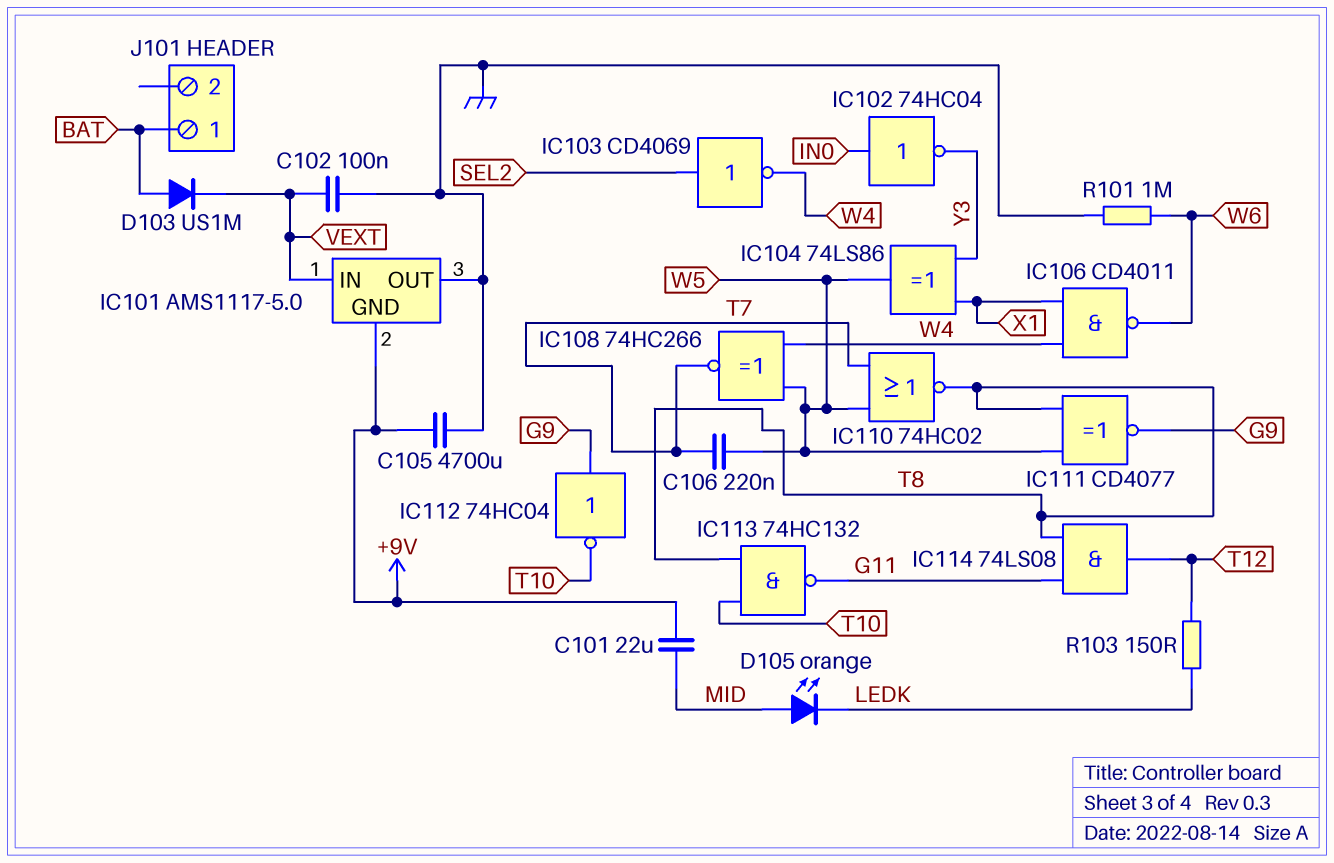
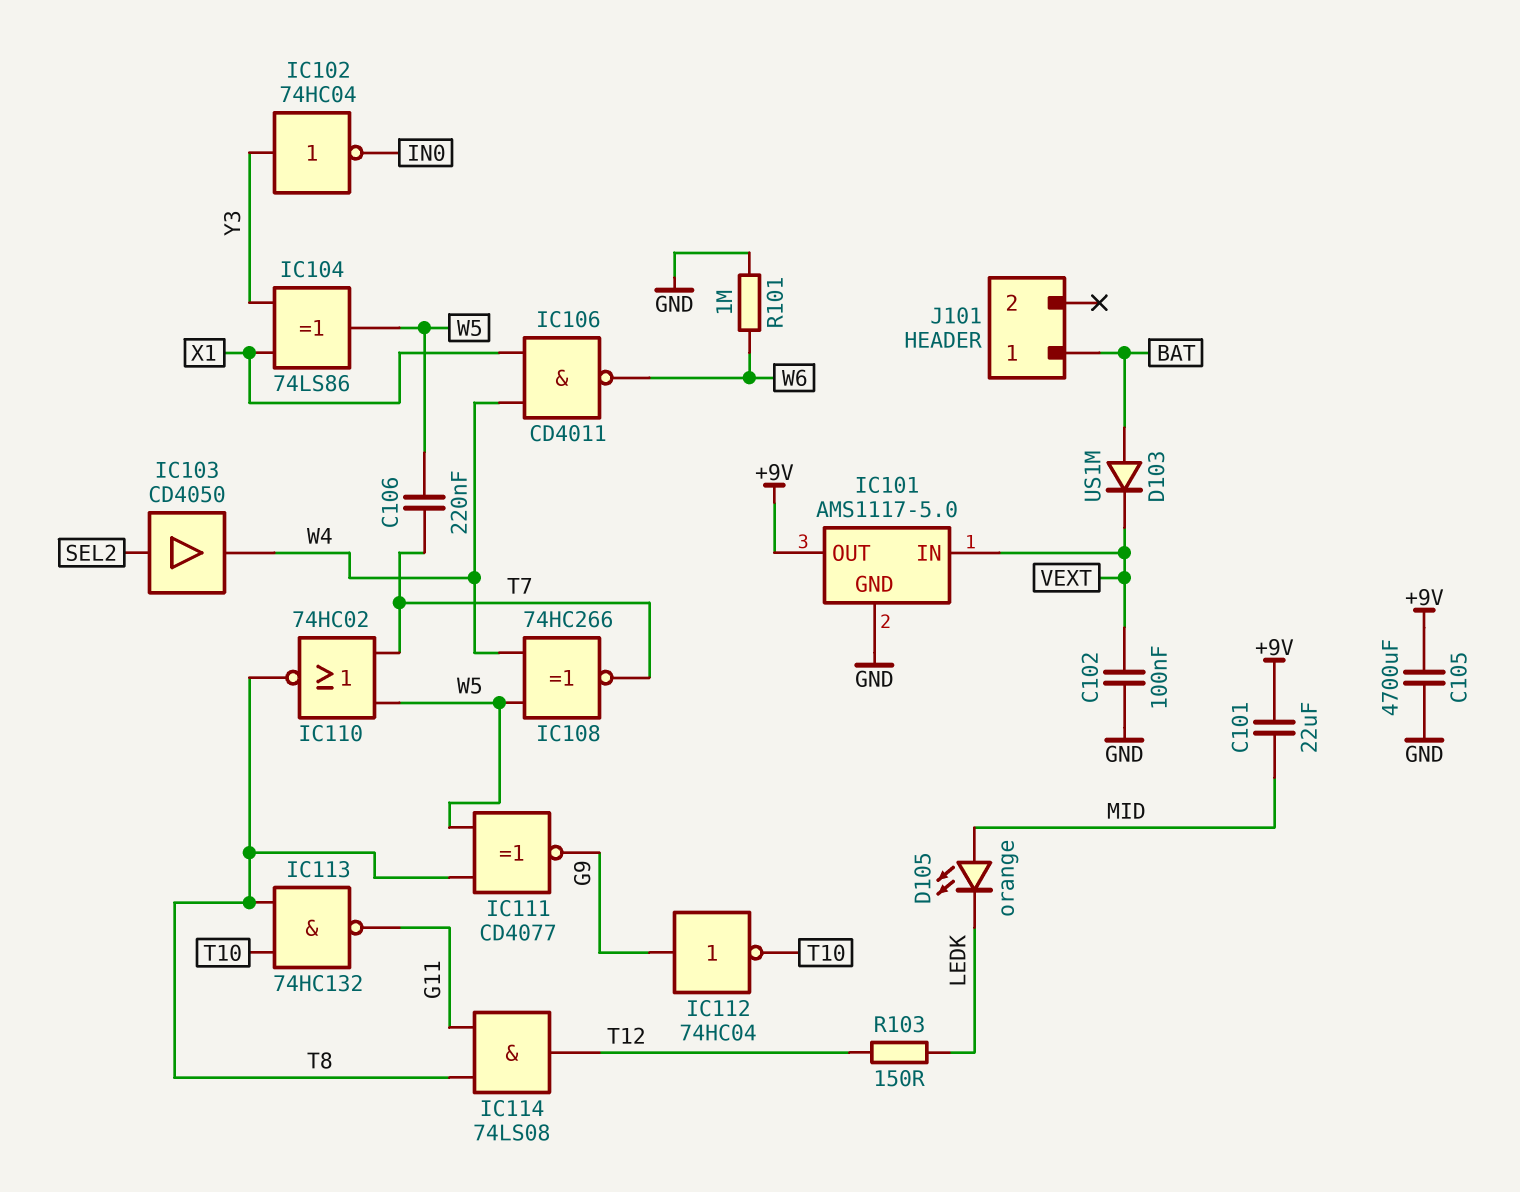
IC101 pin GND: +9V -> GND
IC101 pin OUT: GND -> +9V
IC102: NOT 74HC04 (in IN0, out Y3) -> NOT 74HC04 (in Y3, out IN0)
IC103: NOT CD4069 (in SEL2, out W4) -> buffer CD4050 (in SEL2, out W4)

